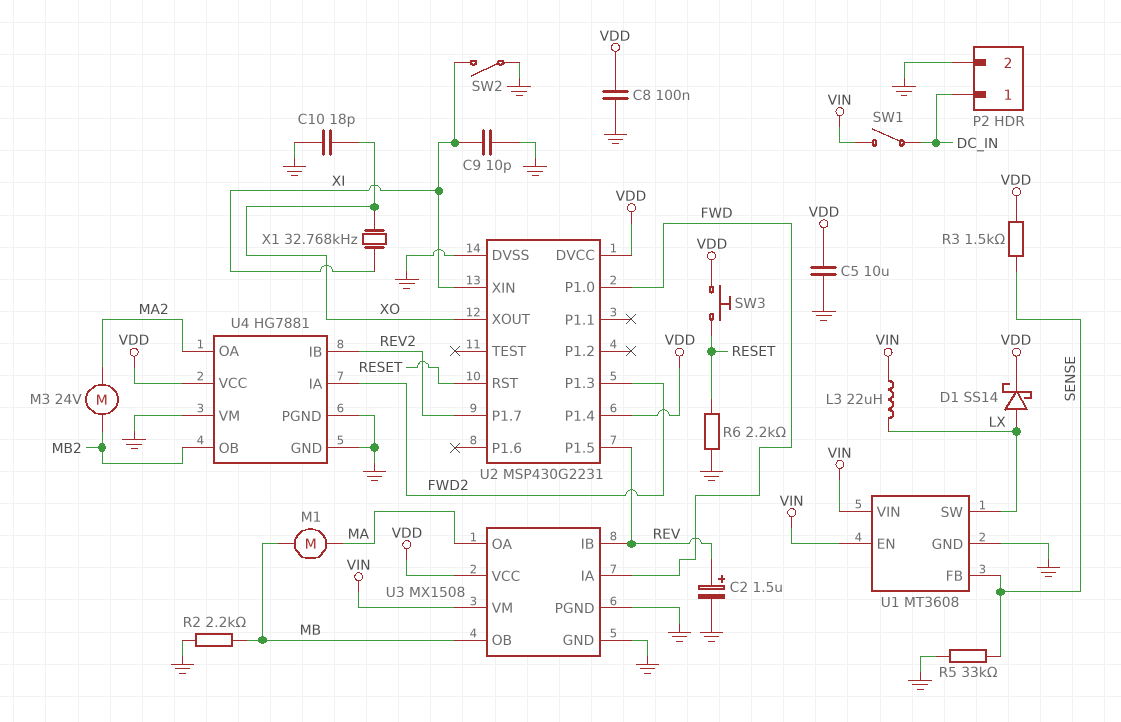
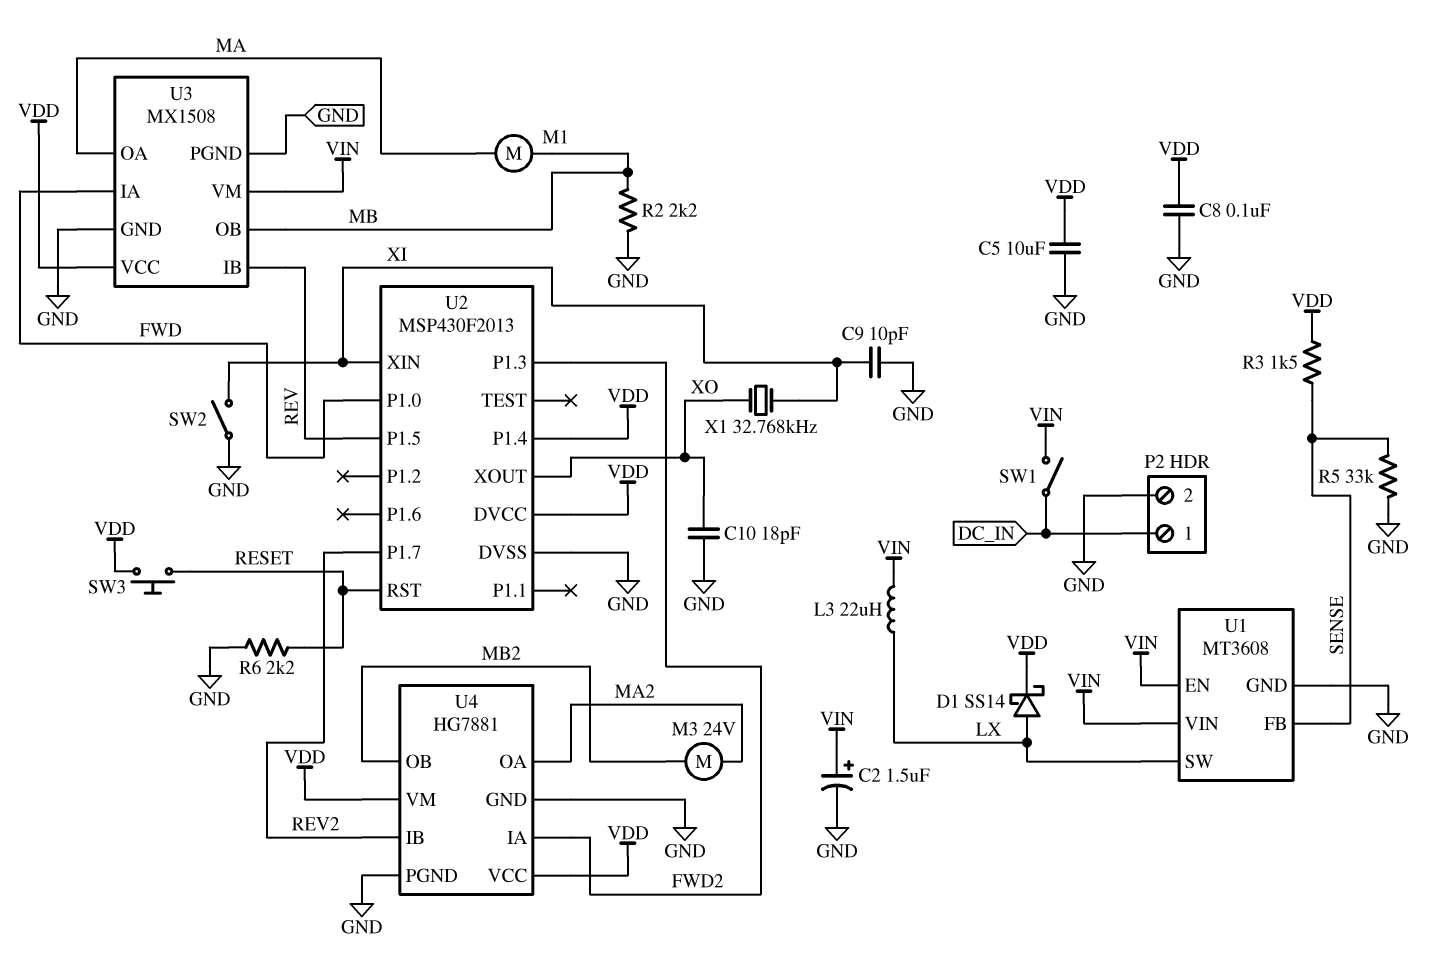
C2: 1.5uF (plus REV, minus GND) -> 1.5uF (plus VIN, minus GND)
U2: MSP430G2231 -> MSP430F2013
U4 pin VM: GND -> VDD

